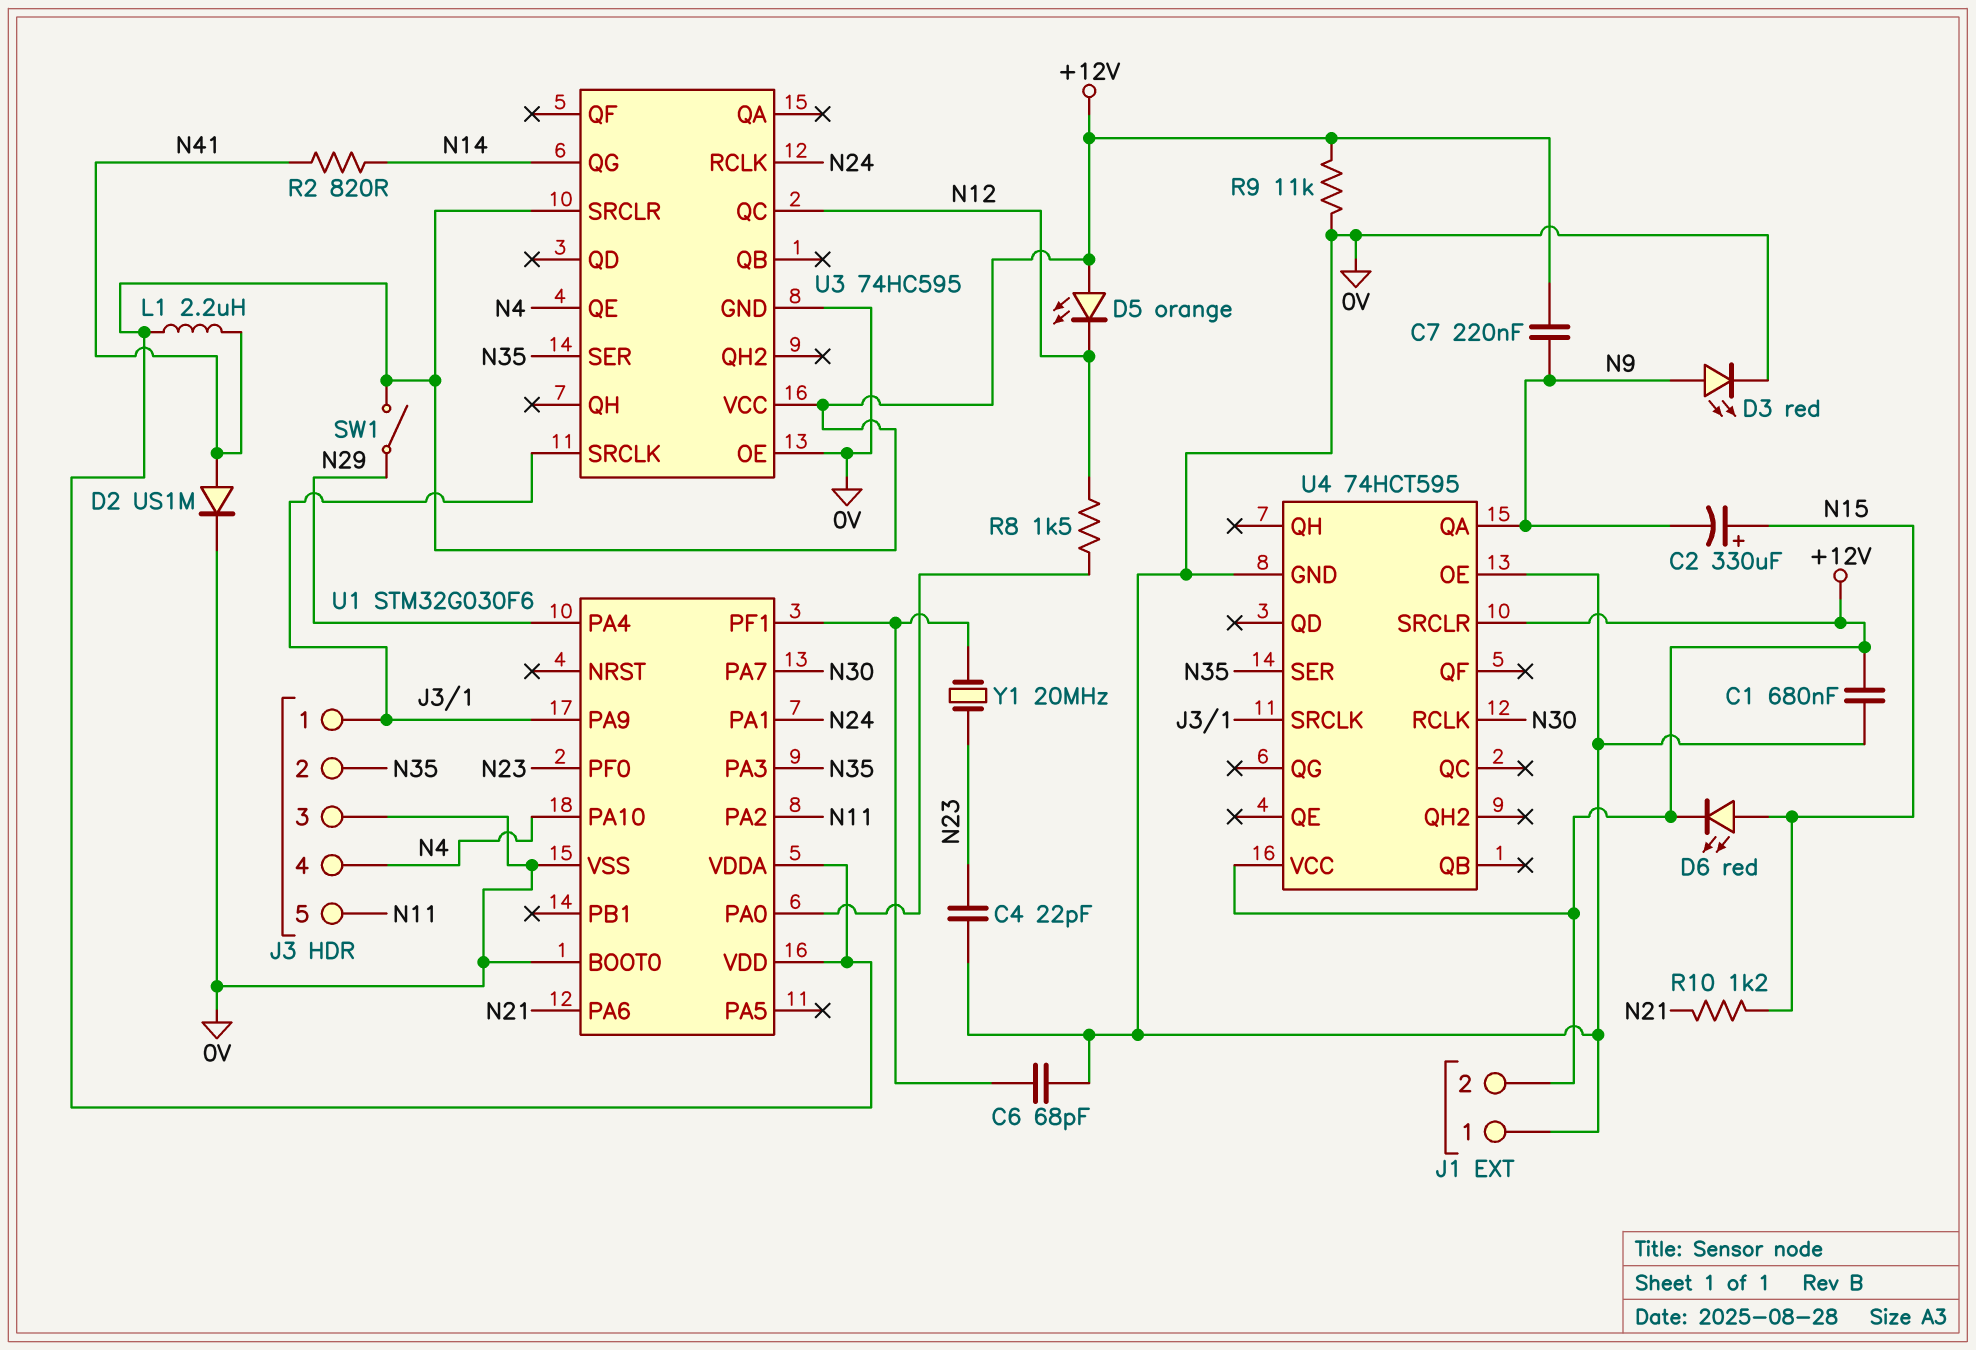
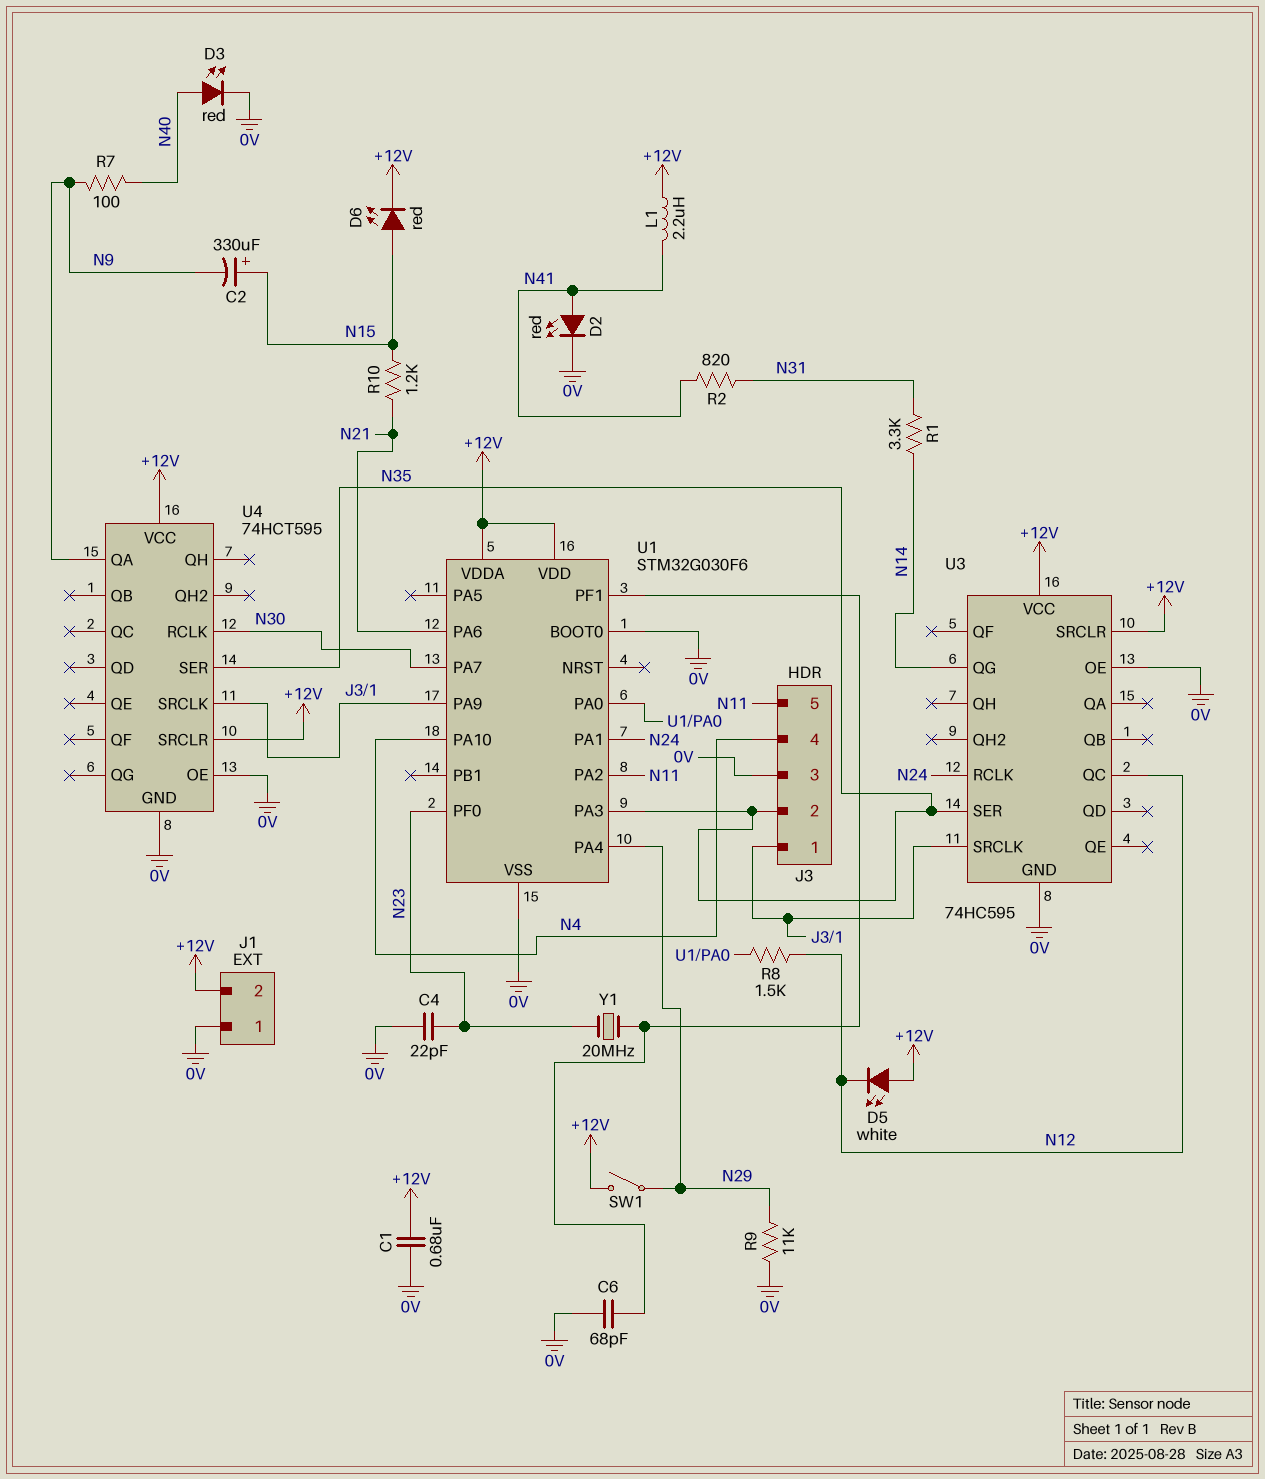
C7: 220nF (+12V, N9) -> none
D2: diode US1M (A N41, K 0V) -> LED red (A N41, K 0V)
D3: LED red (A N9, K 0V) -> LED red (A N40, K 0V)
D5: LED orange (A +12V, K N12) -> LED white (A +12V, K N12)
R1: none -> 3.3k (N14, N31)
R2: 820 (N14, N41) -> 820 (N31, N41)
R7: none -> 100 (N9, N40)
R9: 11k (+12V, 0V) -> 11k (0V, N29)
U3 pin QE: N4 -> none

